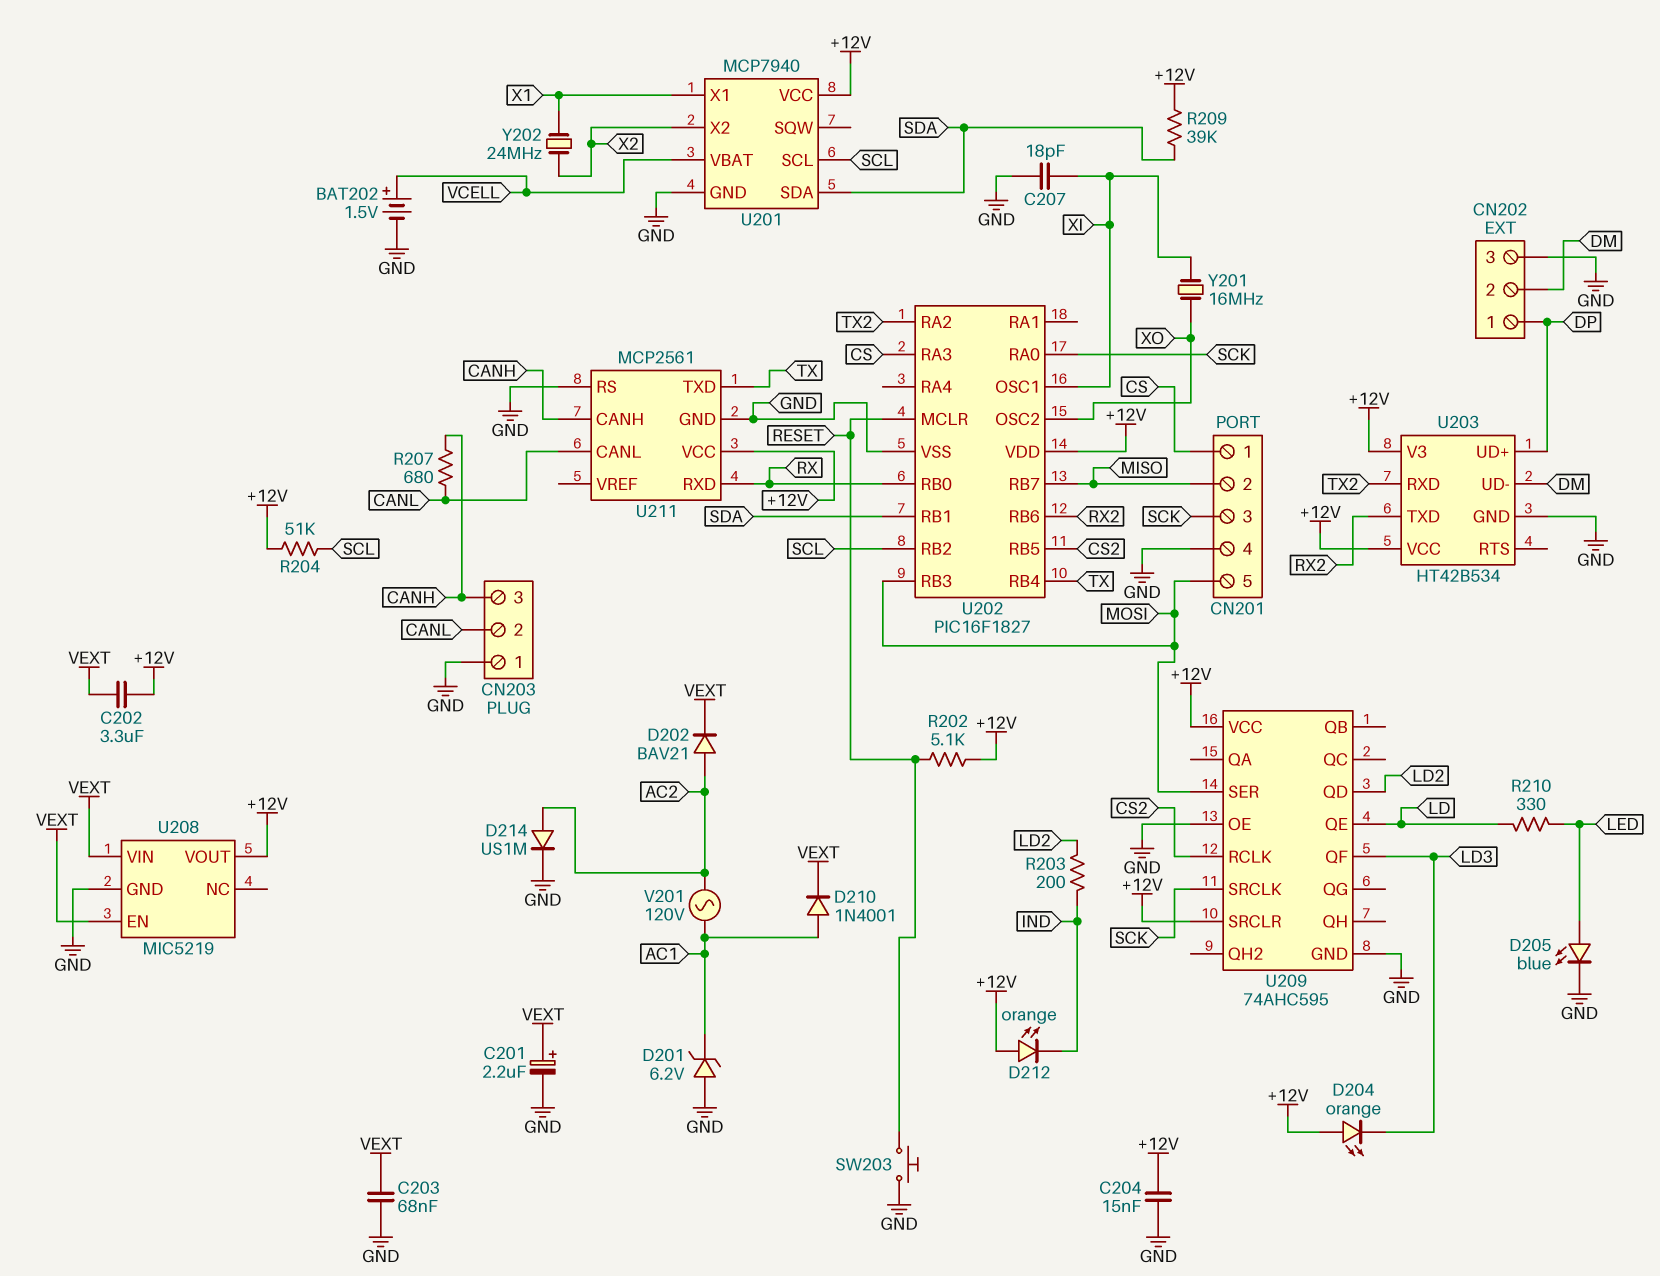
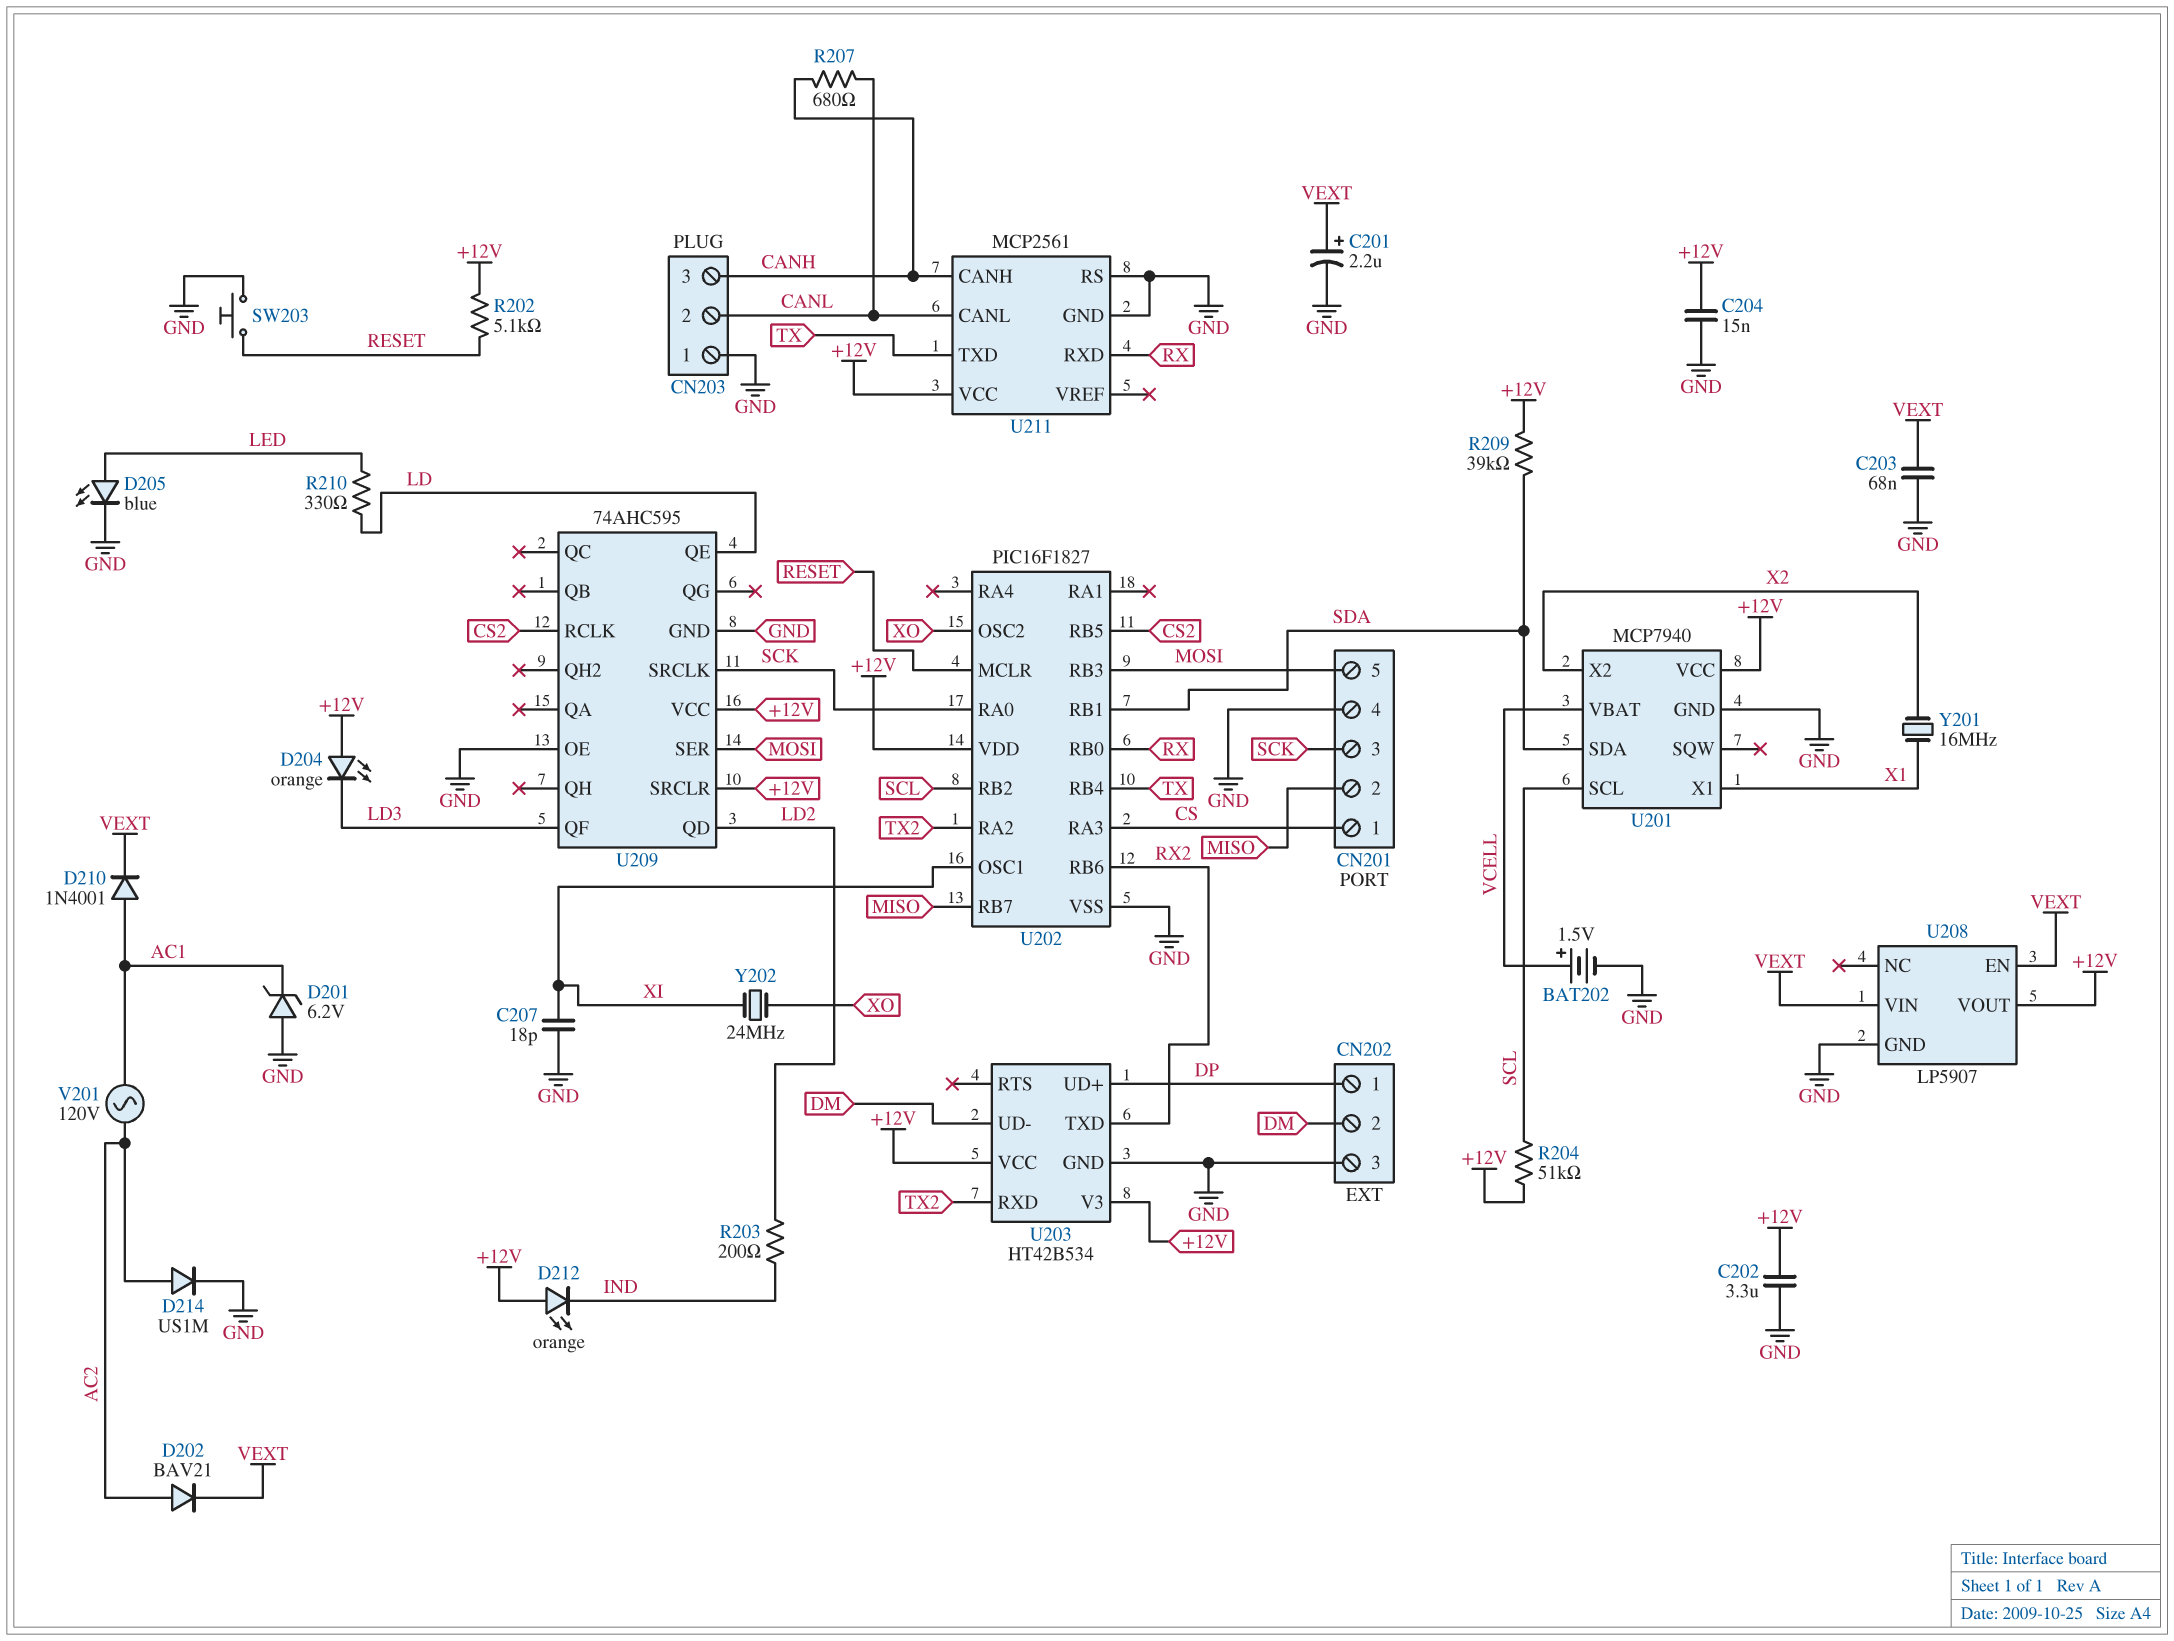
C202: 3.3uF (+12V, VEXT) -> 3.3uF (+12V, GND)
U208: MIC5219 -> LP5907
Y201: 16MHz (XI, XO) -> 16MHz (X1, X2)
Y202: 24MHz (X1, X2) -> 24MHz (XI, XO)

